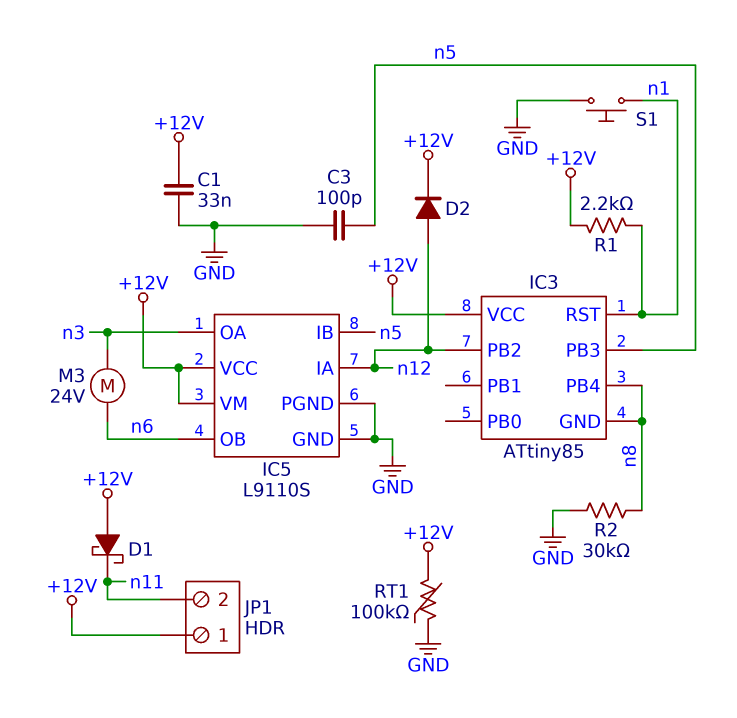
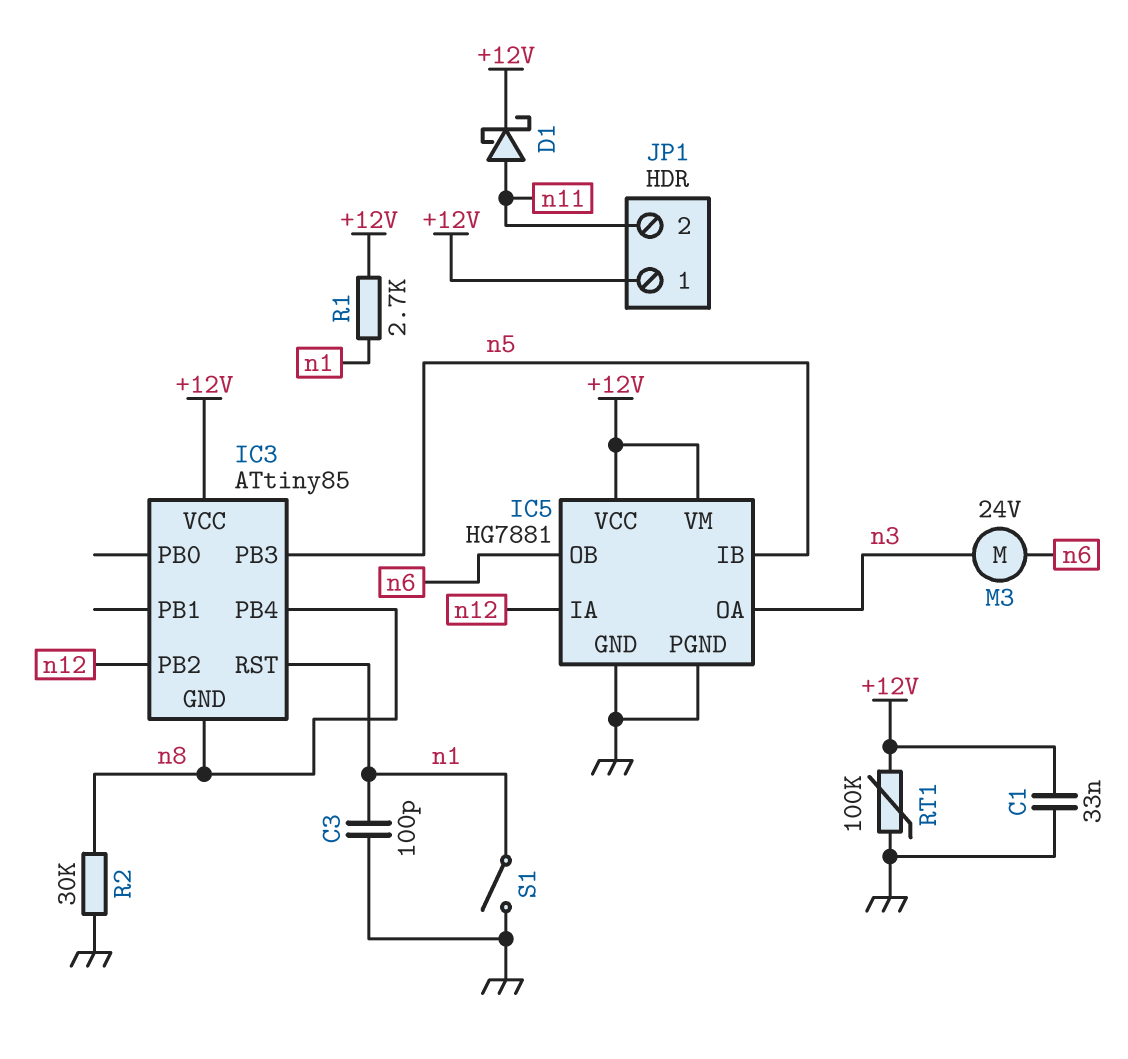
C3: 100pF (GND, n5) -> 100pF (GND, n1)
D1: schottky (A +12V, K n11) -> schottky (A n11, K +12V)
D2: diode (A n12, K +12V) -> none
IC5: L9110S -> HG7881
R1: 2.2k (+12V, n1) -> 2.7k (+12V, n1)
S1: button (GND, n1) -> switch (GND, n1)

